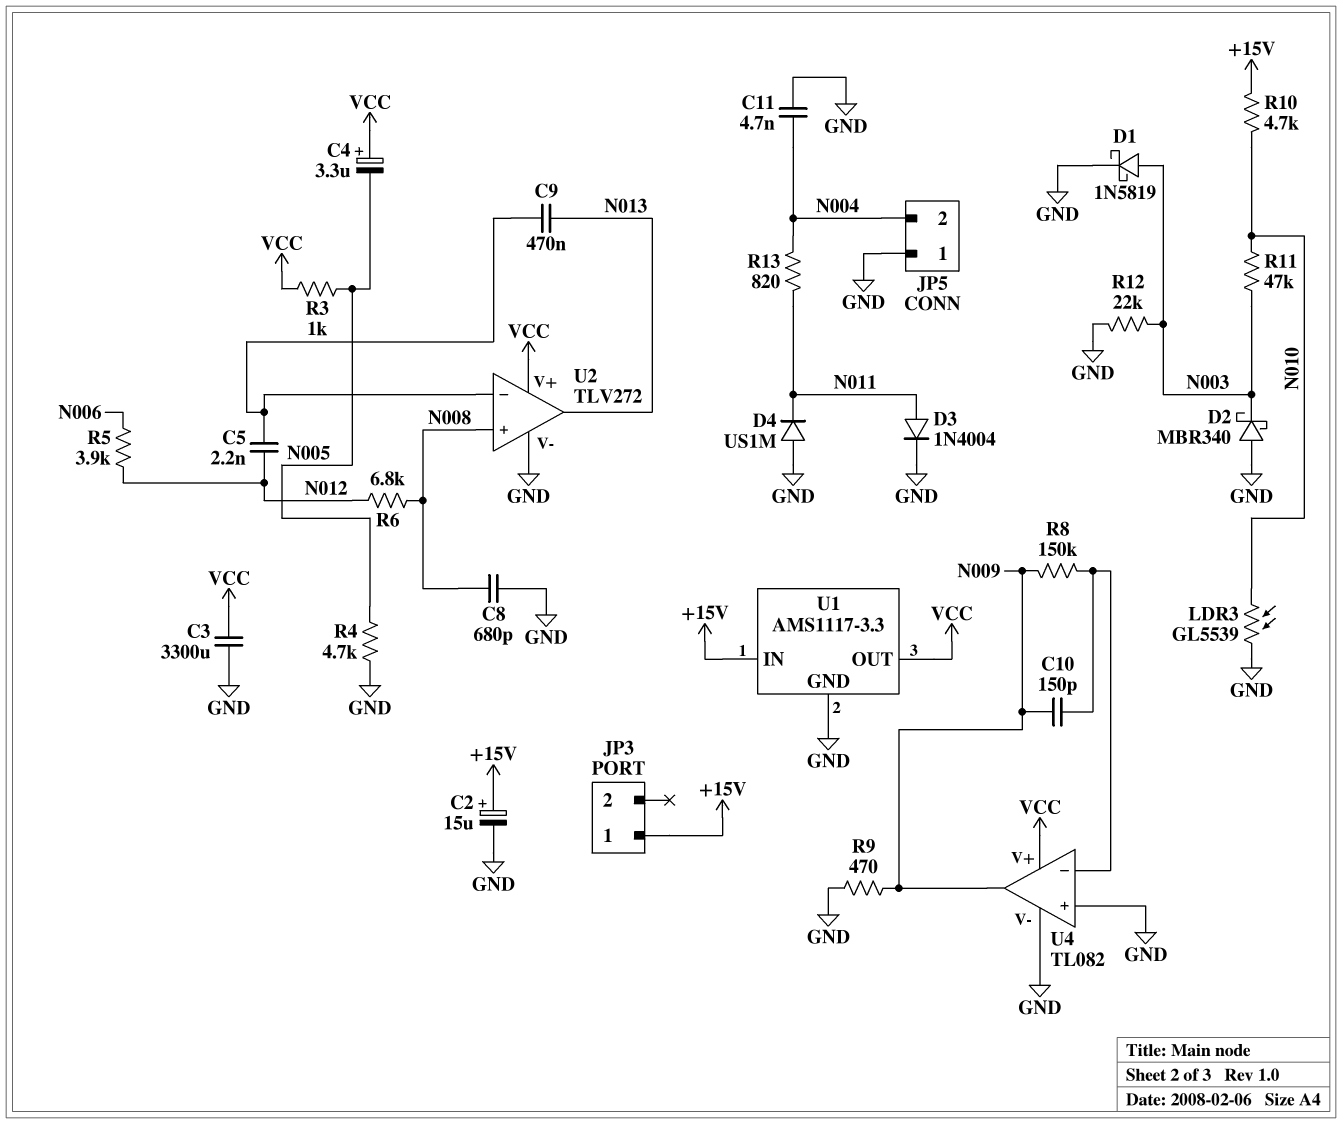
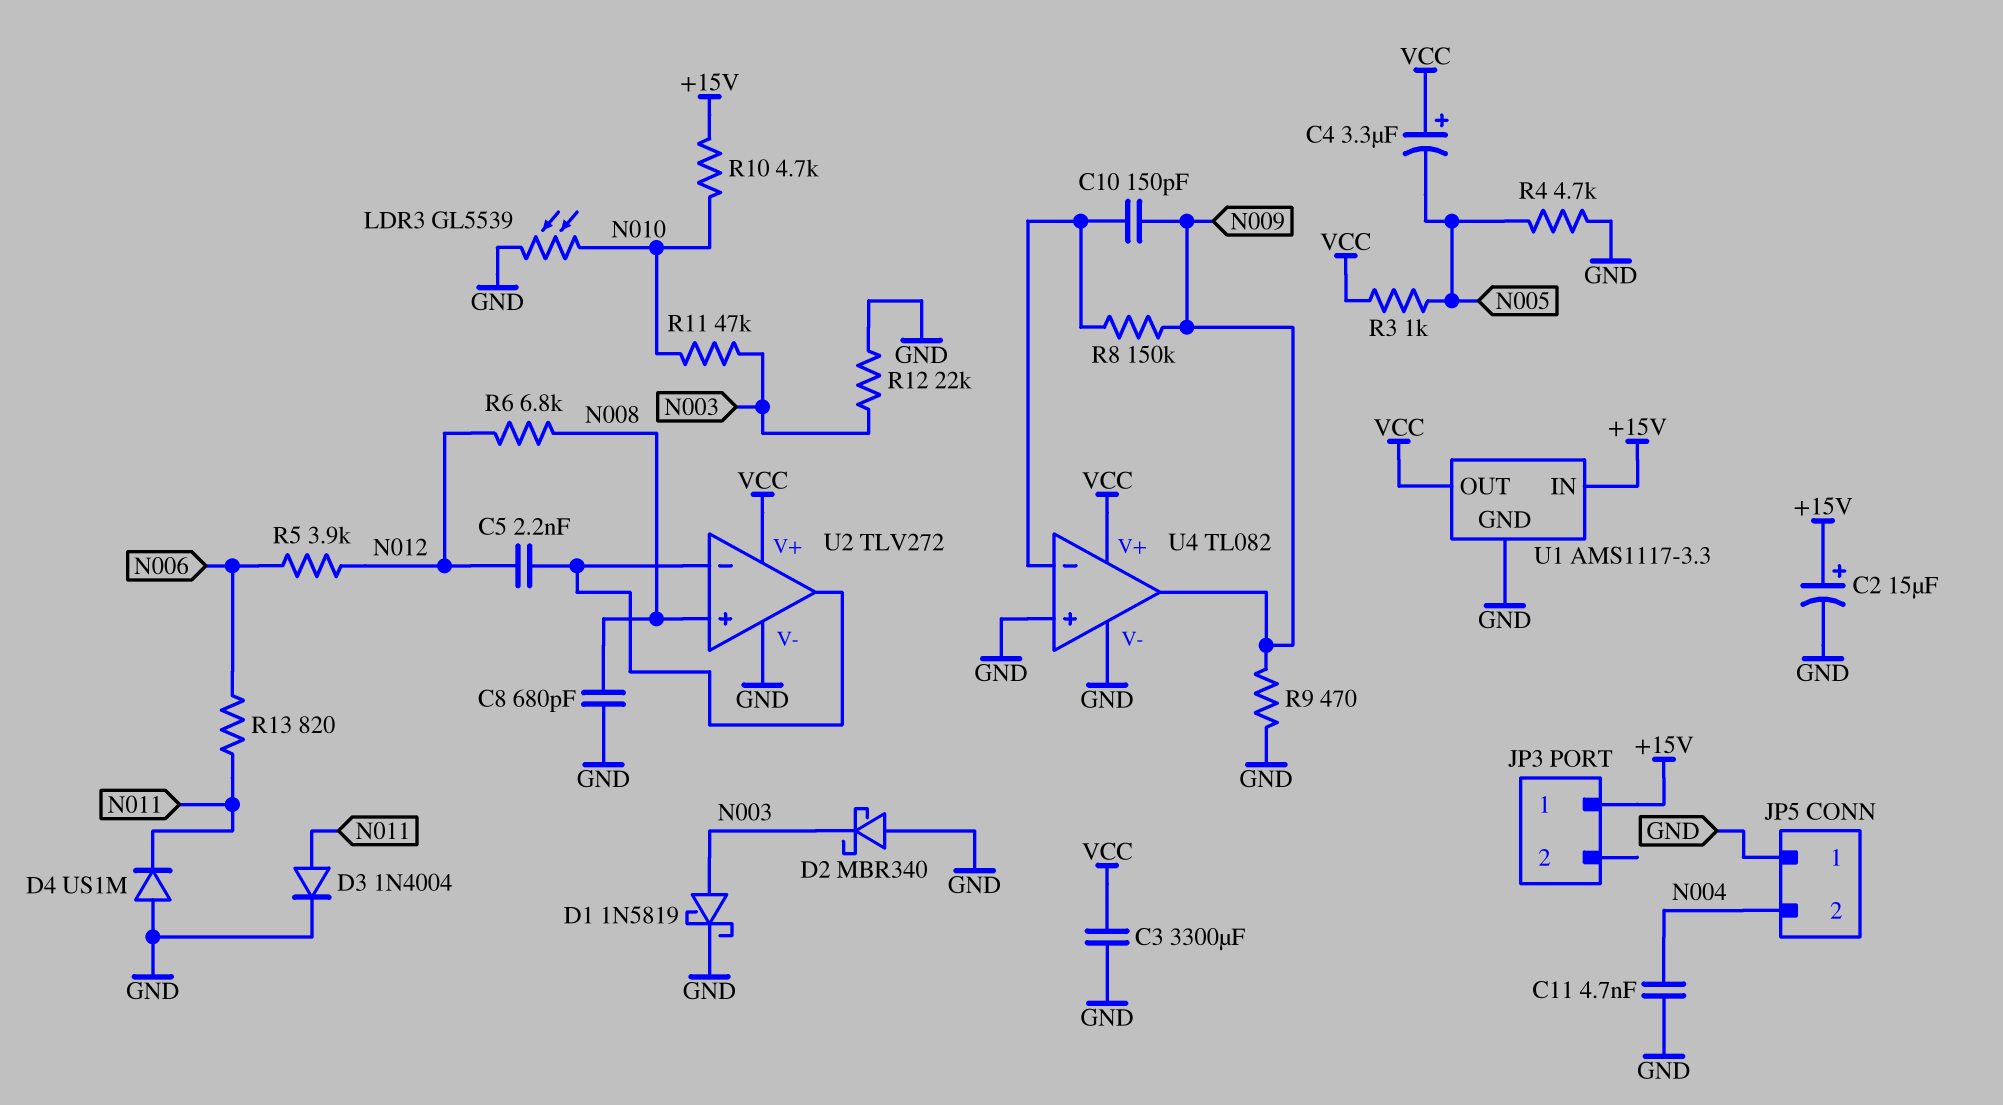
C9: 470nF (N013, U2/in-) -> none
R13: 820 (N004, N011) -> 820 (N006, N011)
U2 pin out: N013 -> U2/in-

